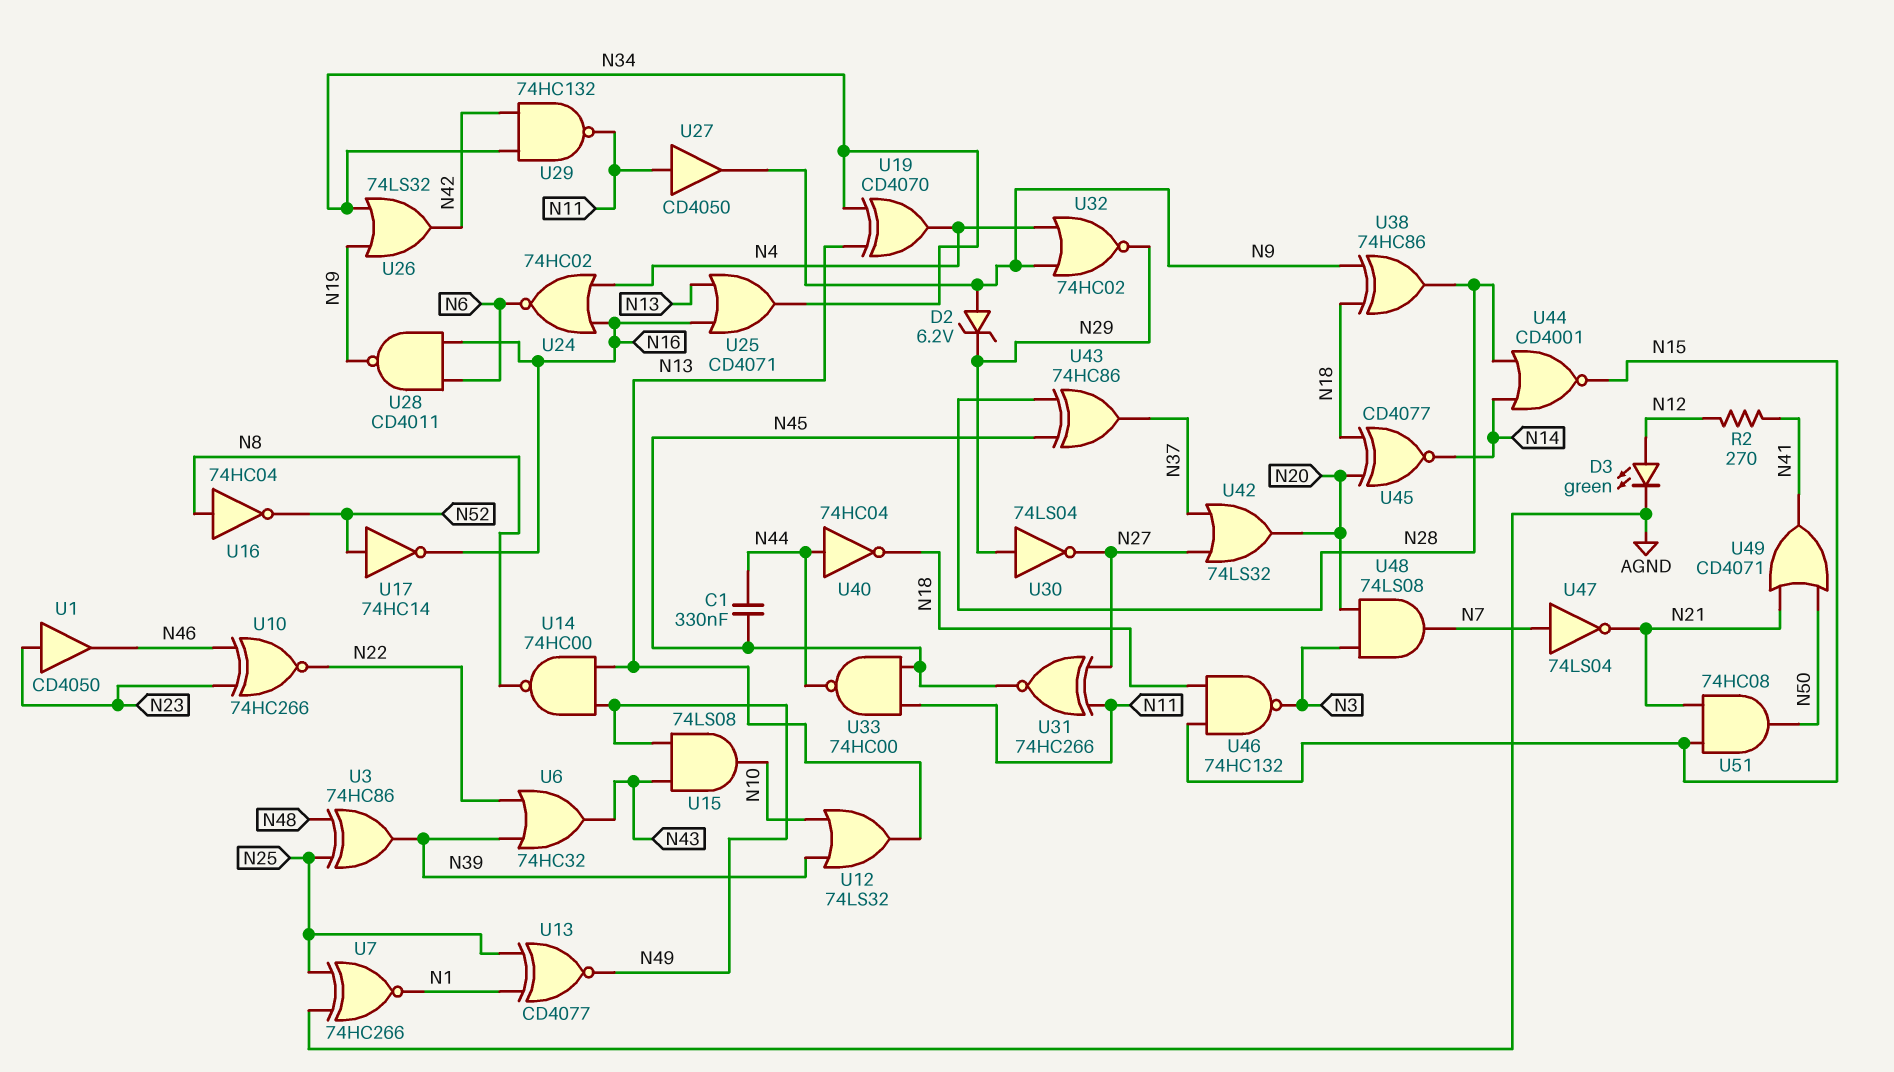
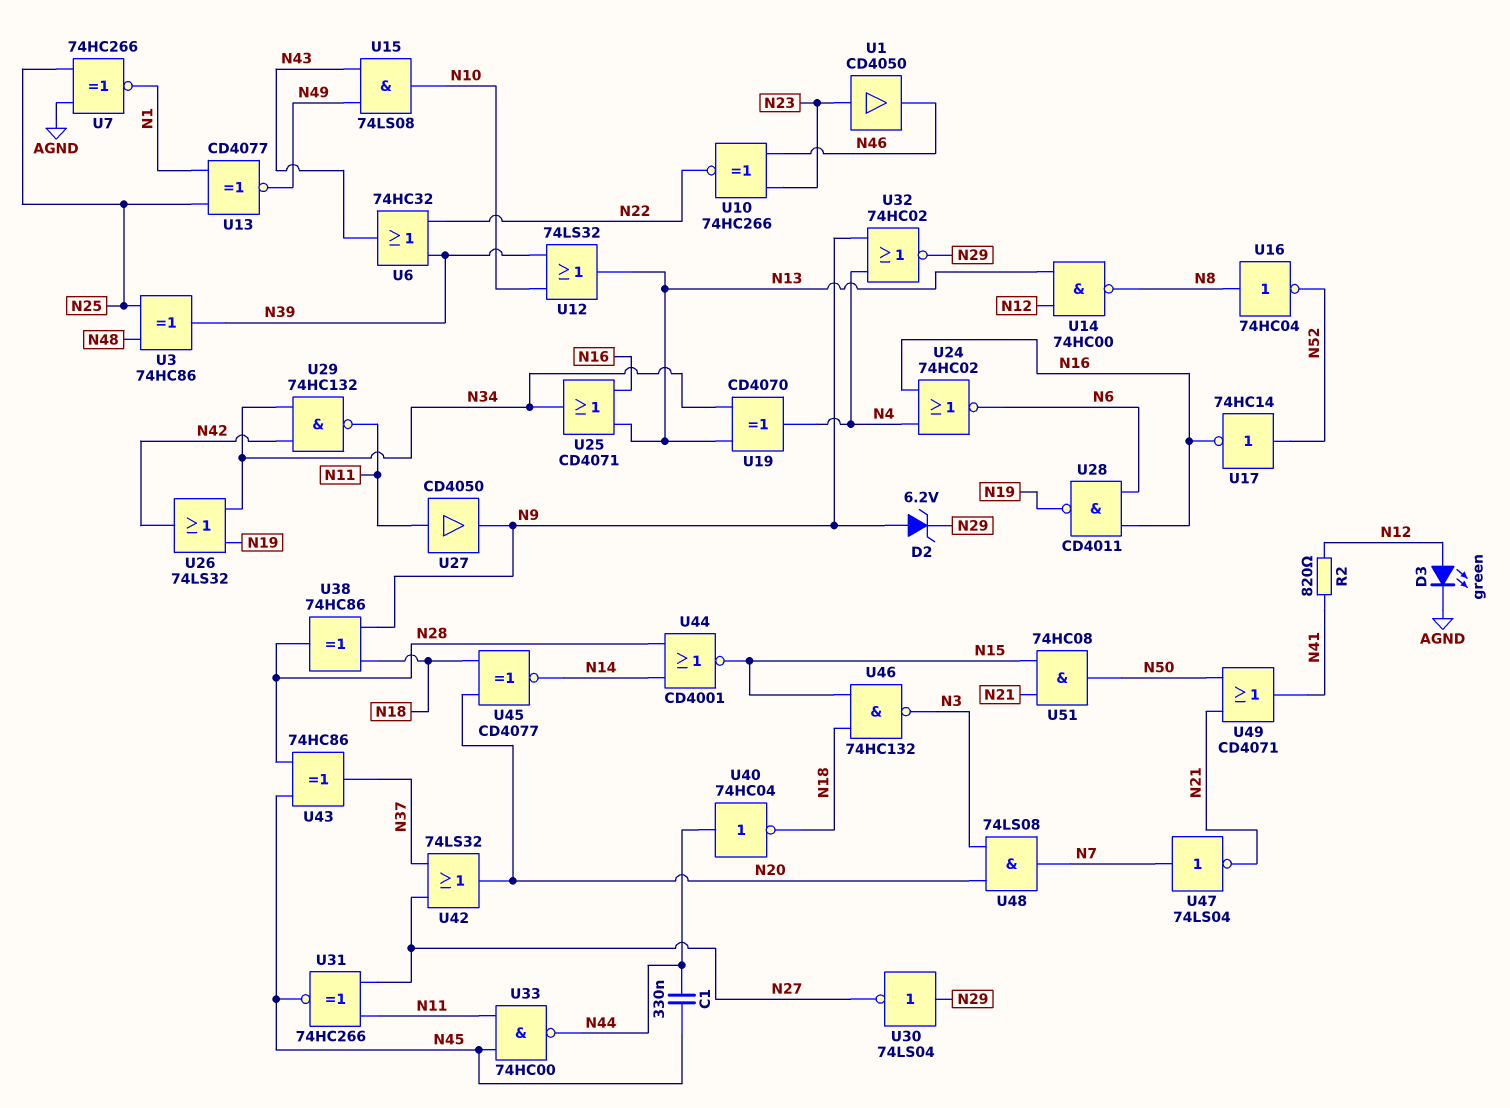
R2: 270 (N12, N41) -> 820 (N12, N41)
U14: NAND 74HC00 (in N13, in N49, out N8) -> NAND 74HC00 (in N12, in N13, out N8)

